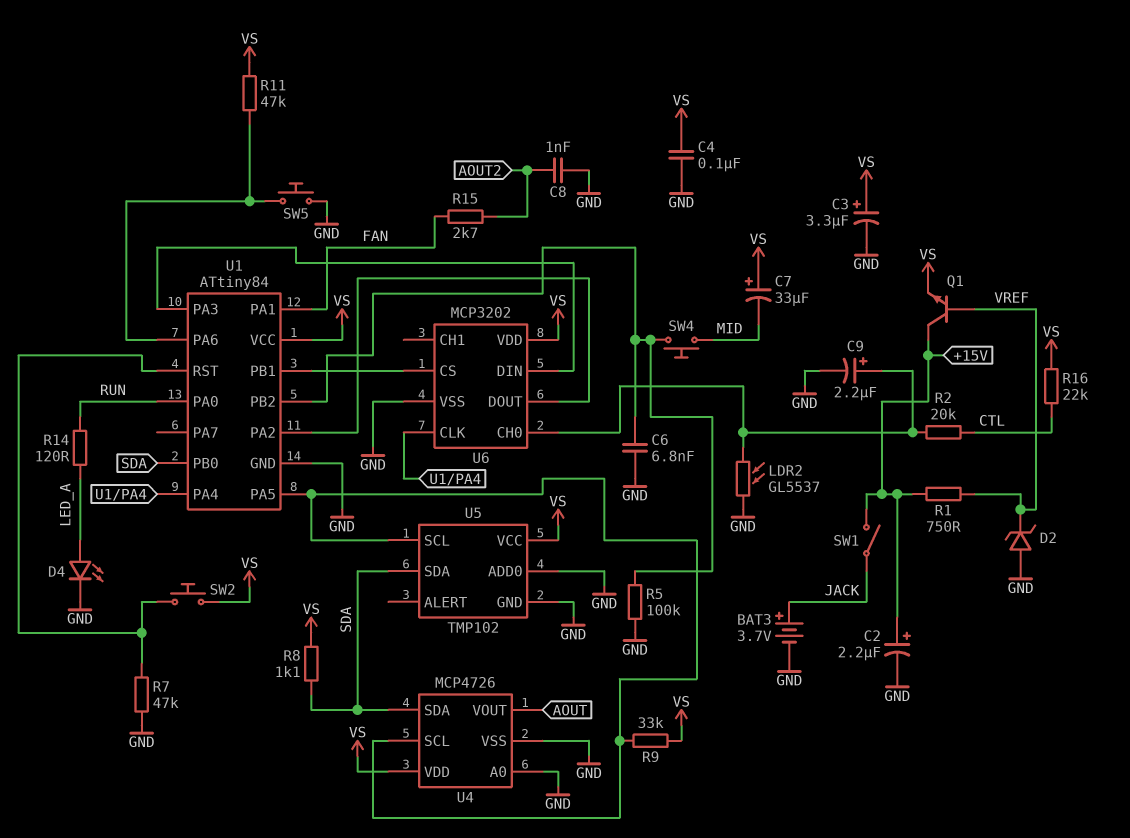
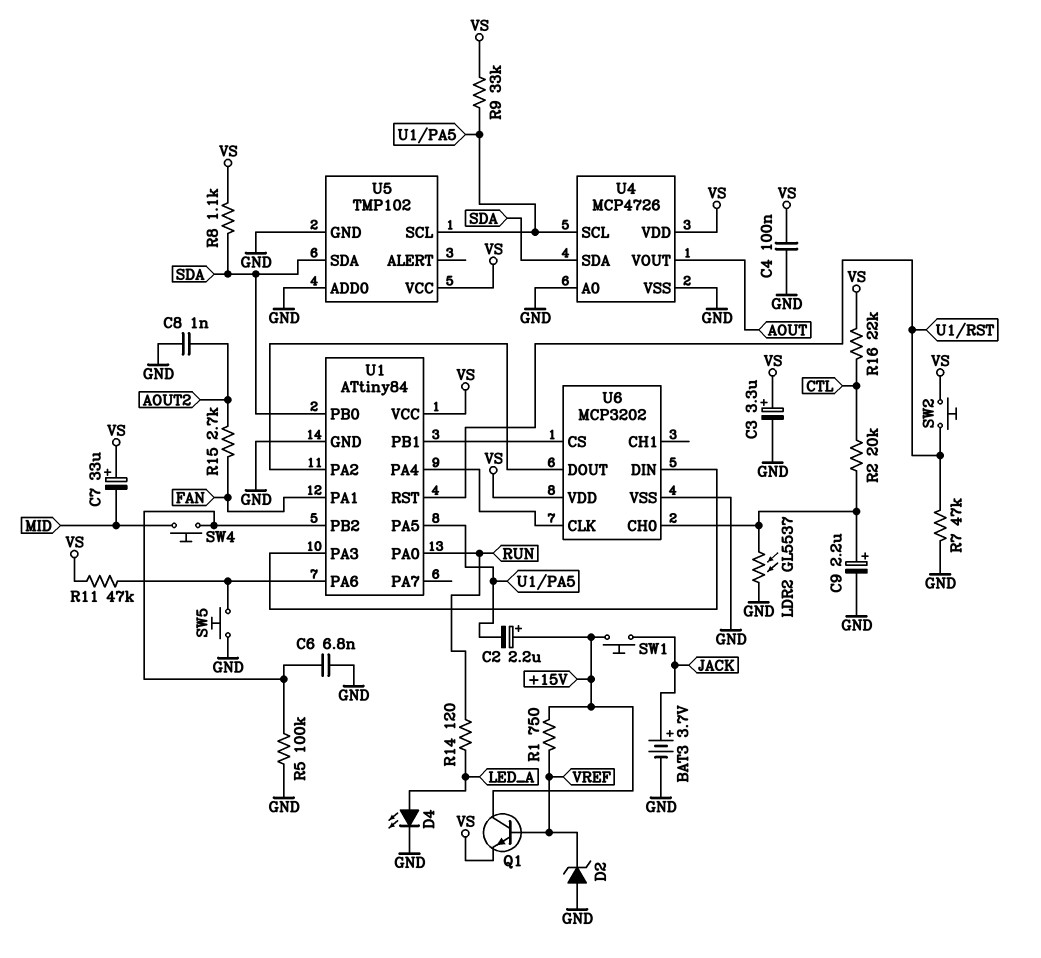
C2: 2.2uF (plus +15V, minus GND) -> 2.2uF (plus +15V, minus U1/PA5)
SW1: switch (+15V, JACK) -> button (+15V, JACK)

